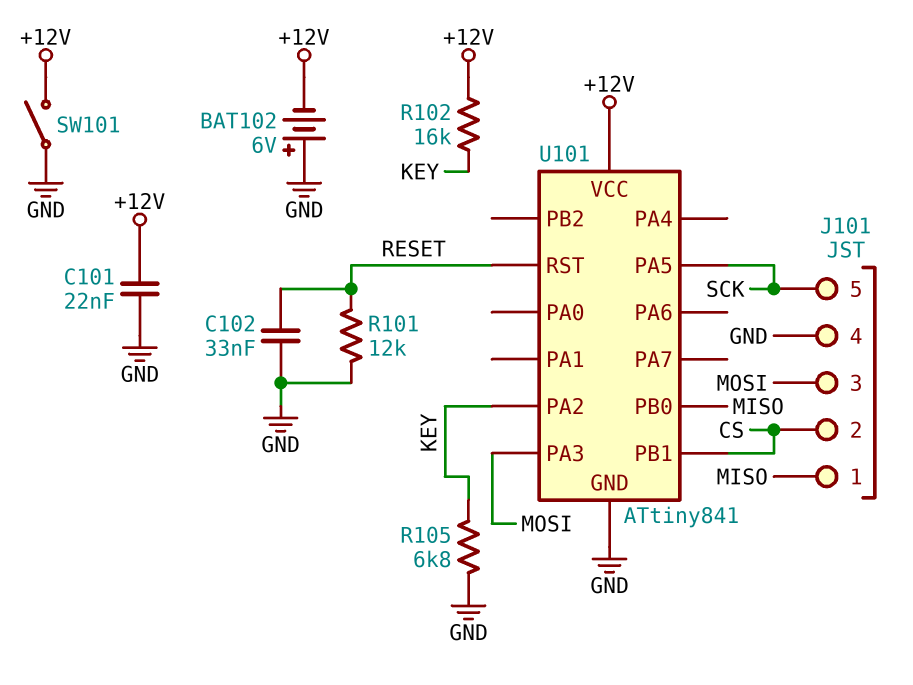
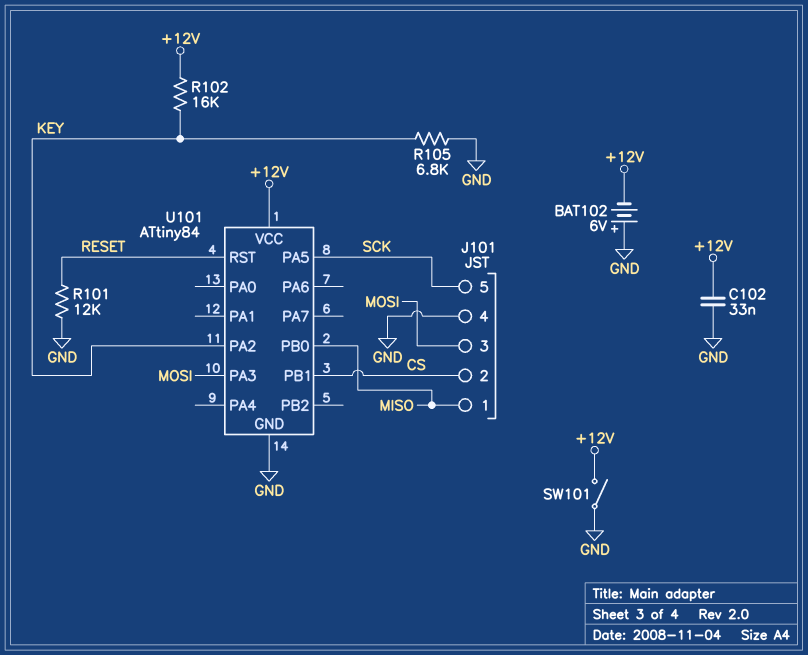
C101: 22nF (+12V, GND) -> none
C102: 33nF (GND, RESET) -> 33nF (+12V, GND)
U101: ATtiny841 -> ATtiny84

